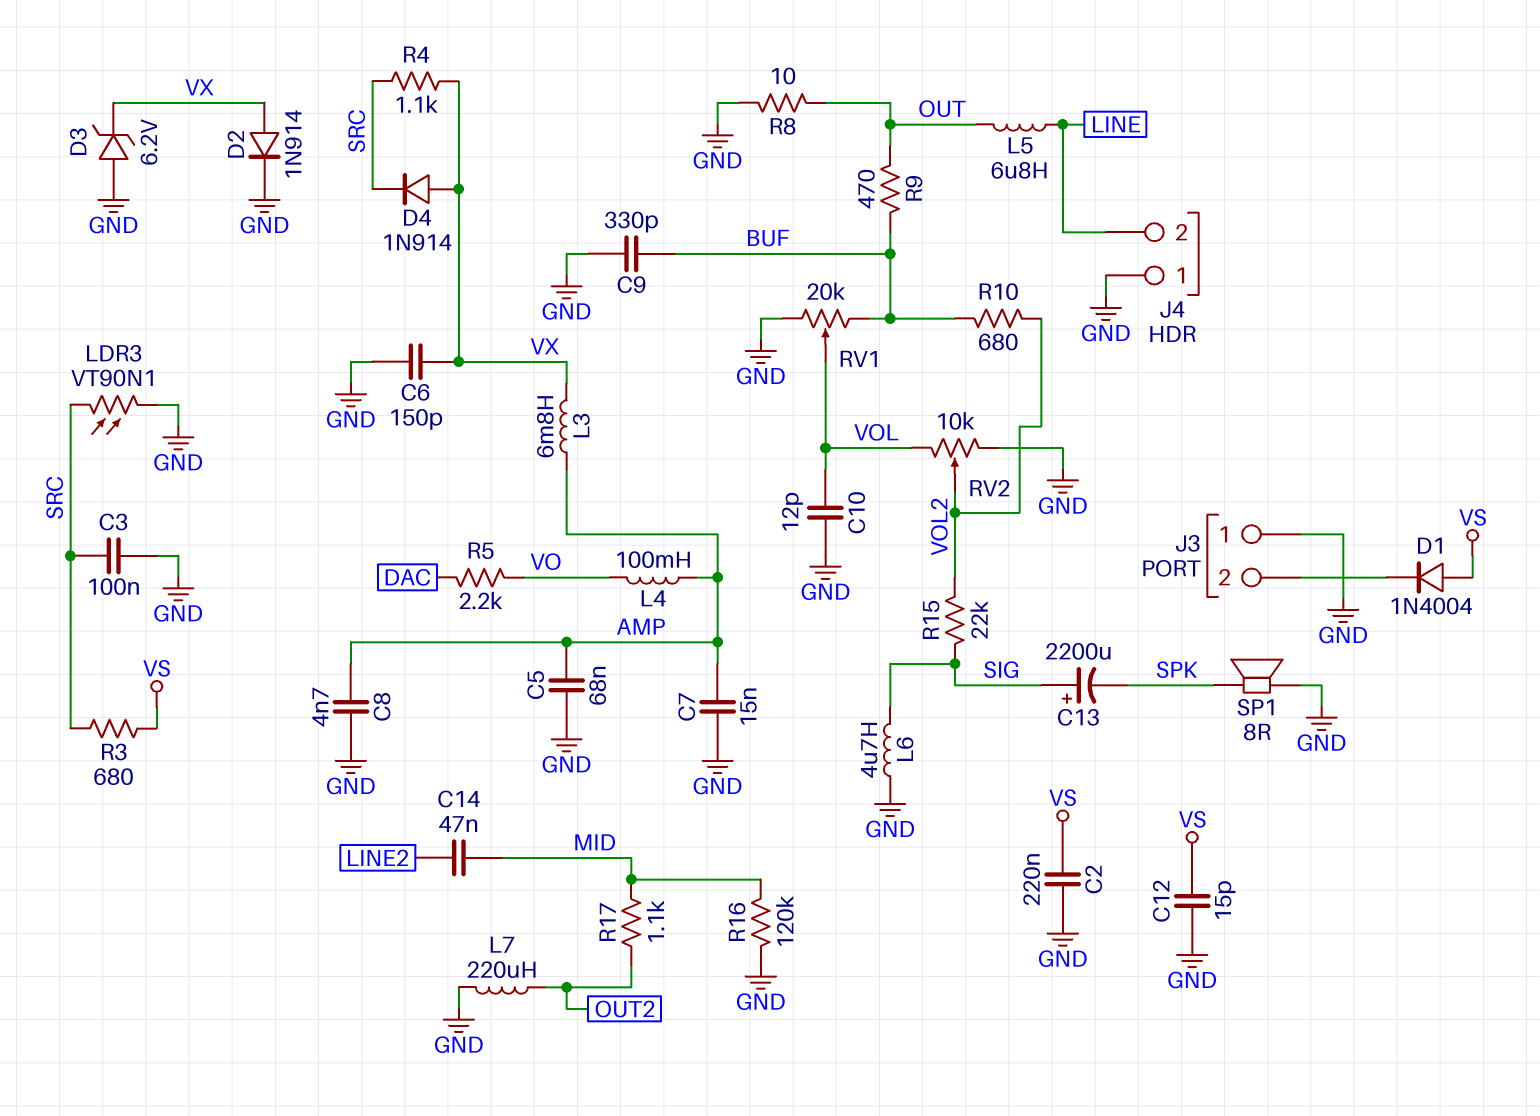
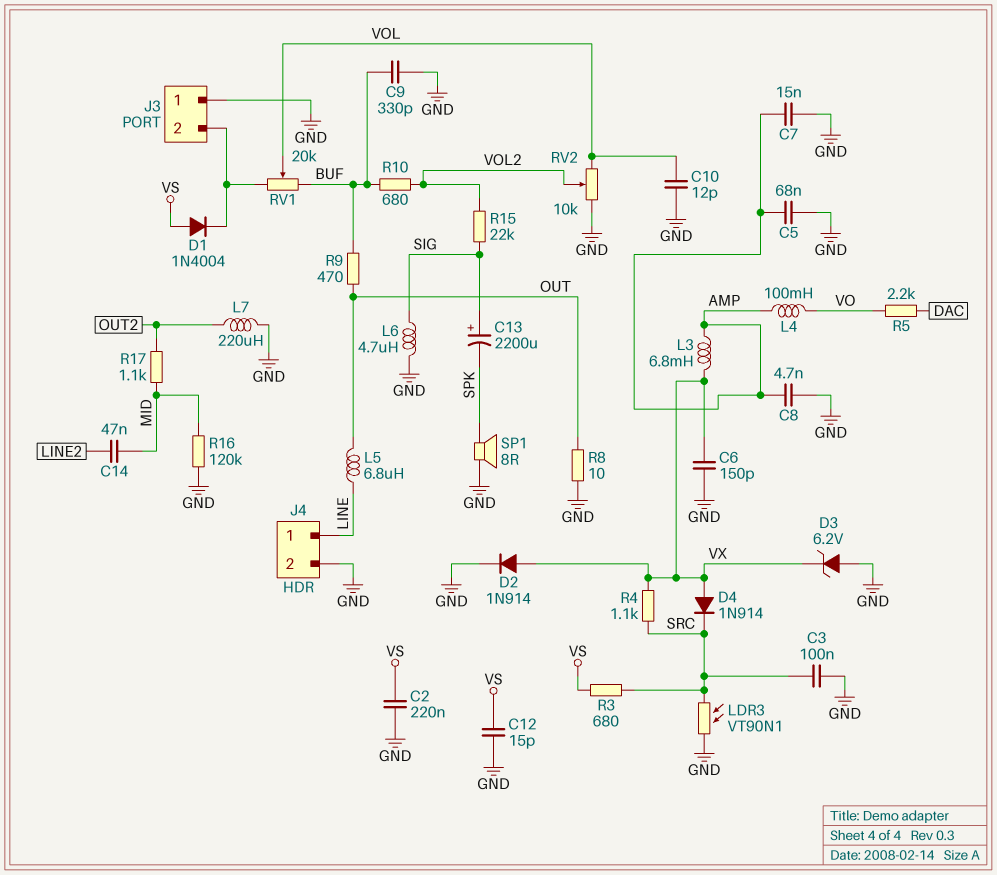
J4 pin 1: GND -> LINE
J4 pin 2: LINE -> GND
RV1: 20k (BUF, GND, wiper VOL) -> 20k (BUF, J3/2, wiper VOL)

